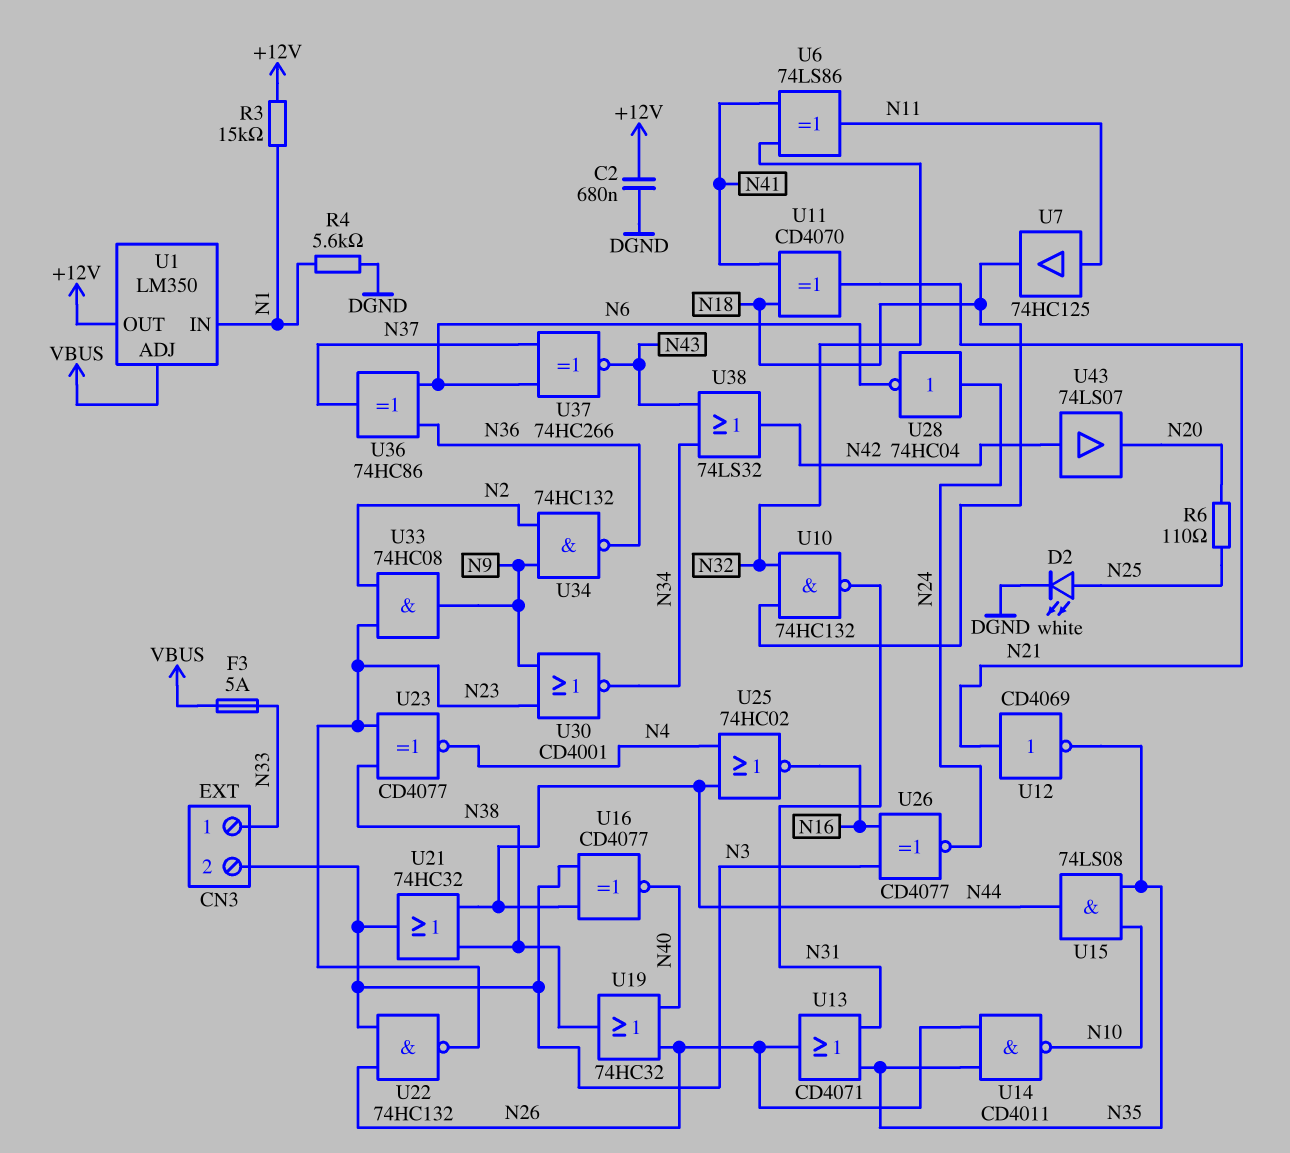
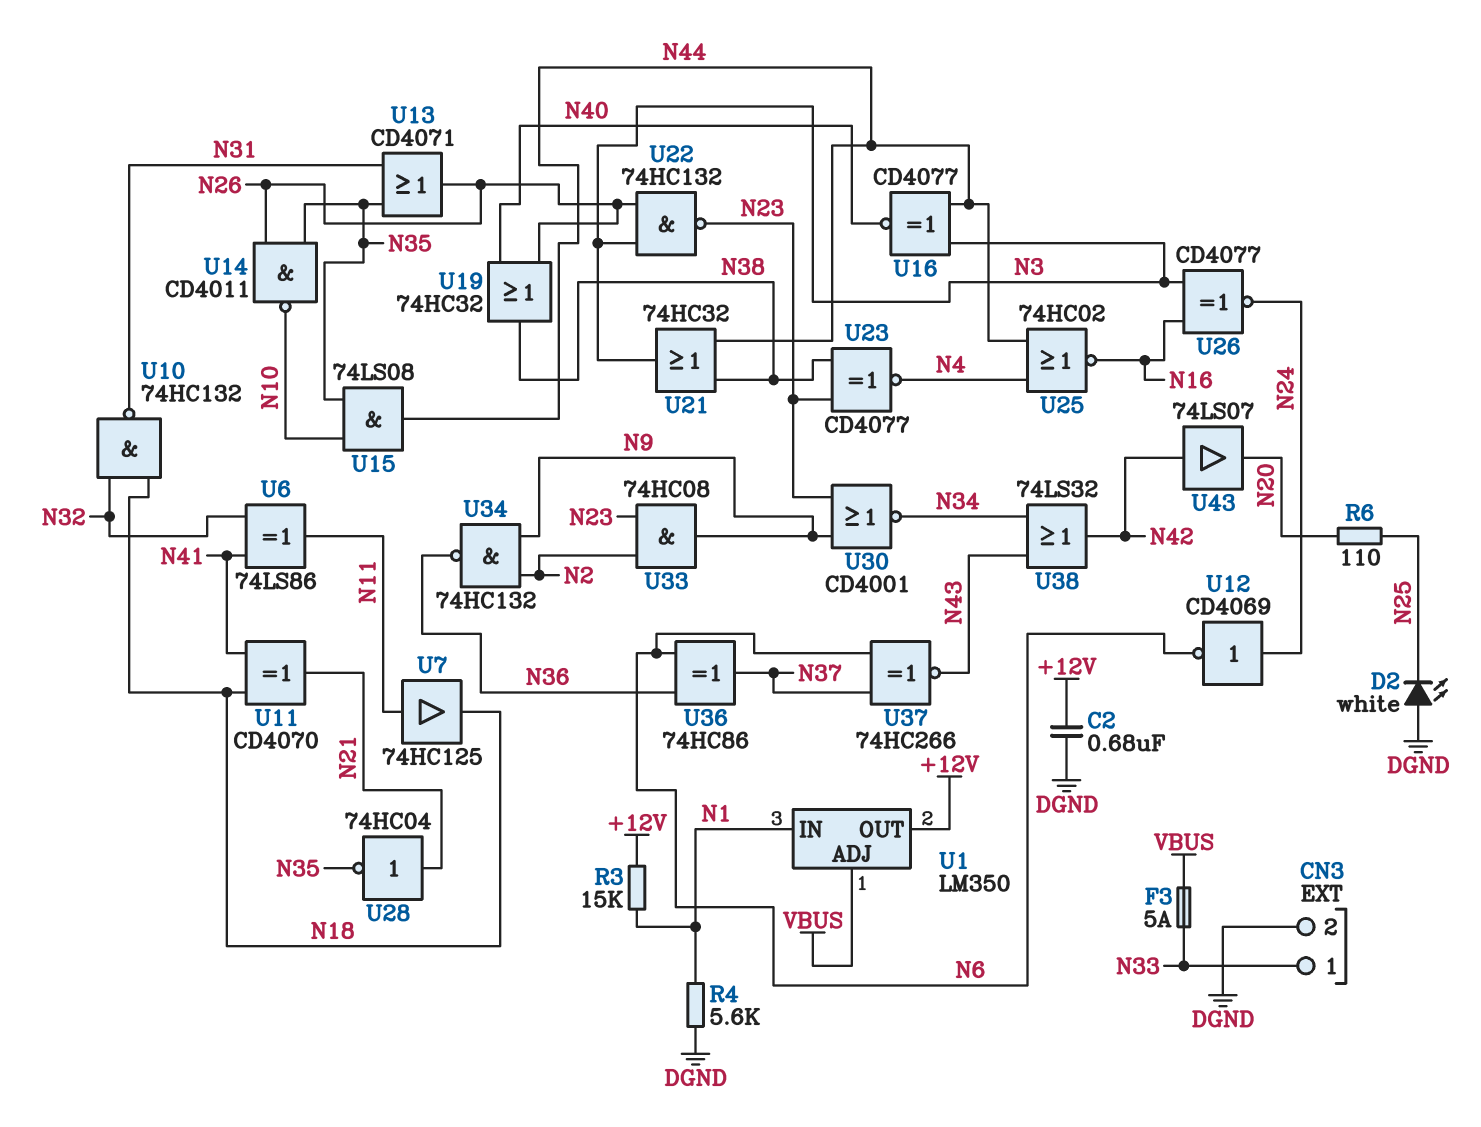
CN3 pin 2: N3 -> DGND
D2: LED white (A N25, K DGND) -> LED white (A DGND, K N25)
U12: NOT CD4069 (in N21, out N35) -> NOT CD4069 (in N24, out N6)
U28: NOT 74HC04 (in N24, out N6) -> NOT 74HC04 (in N21, out N35)

